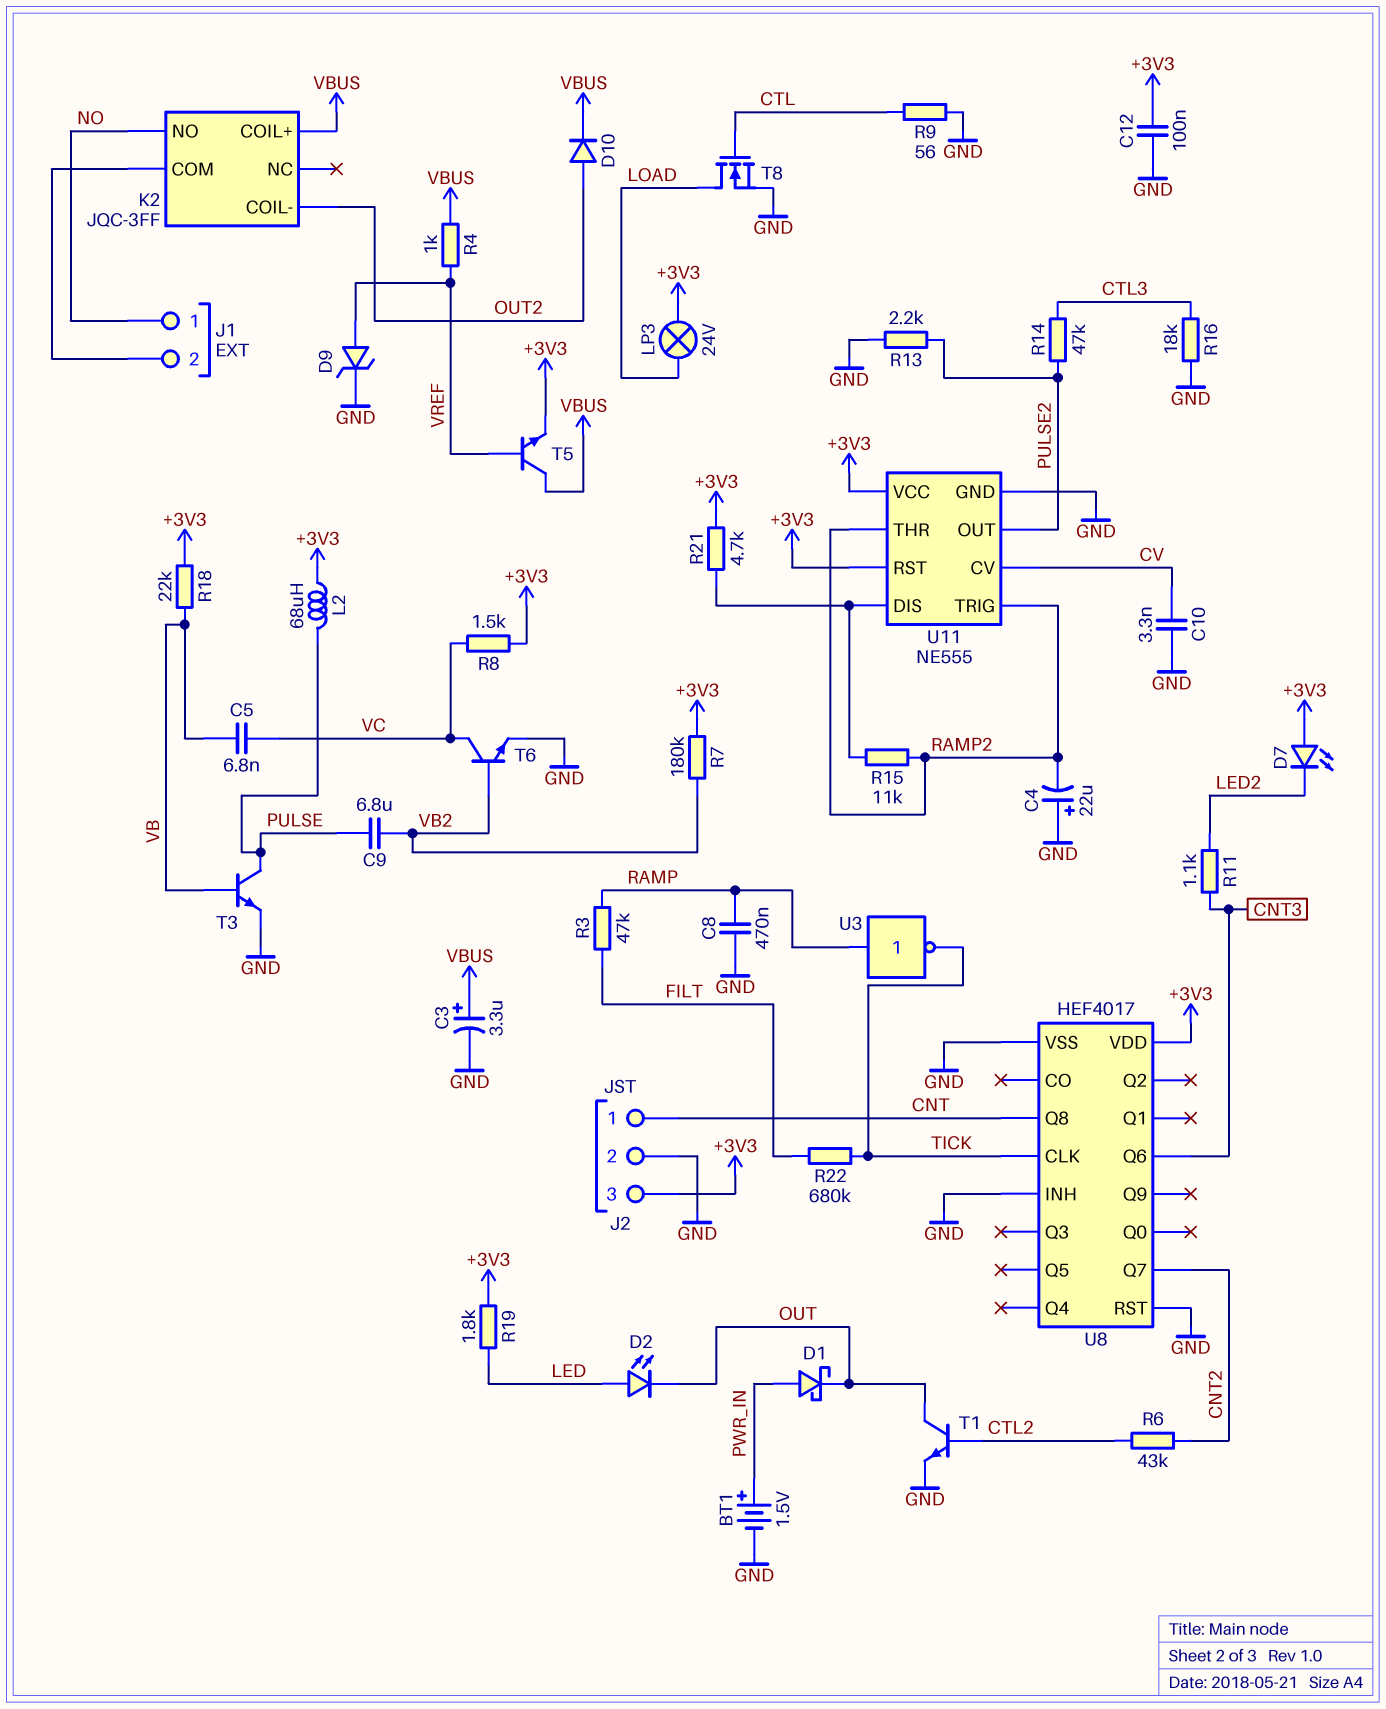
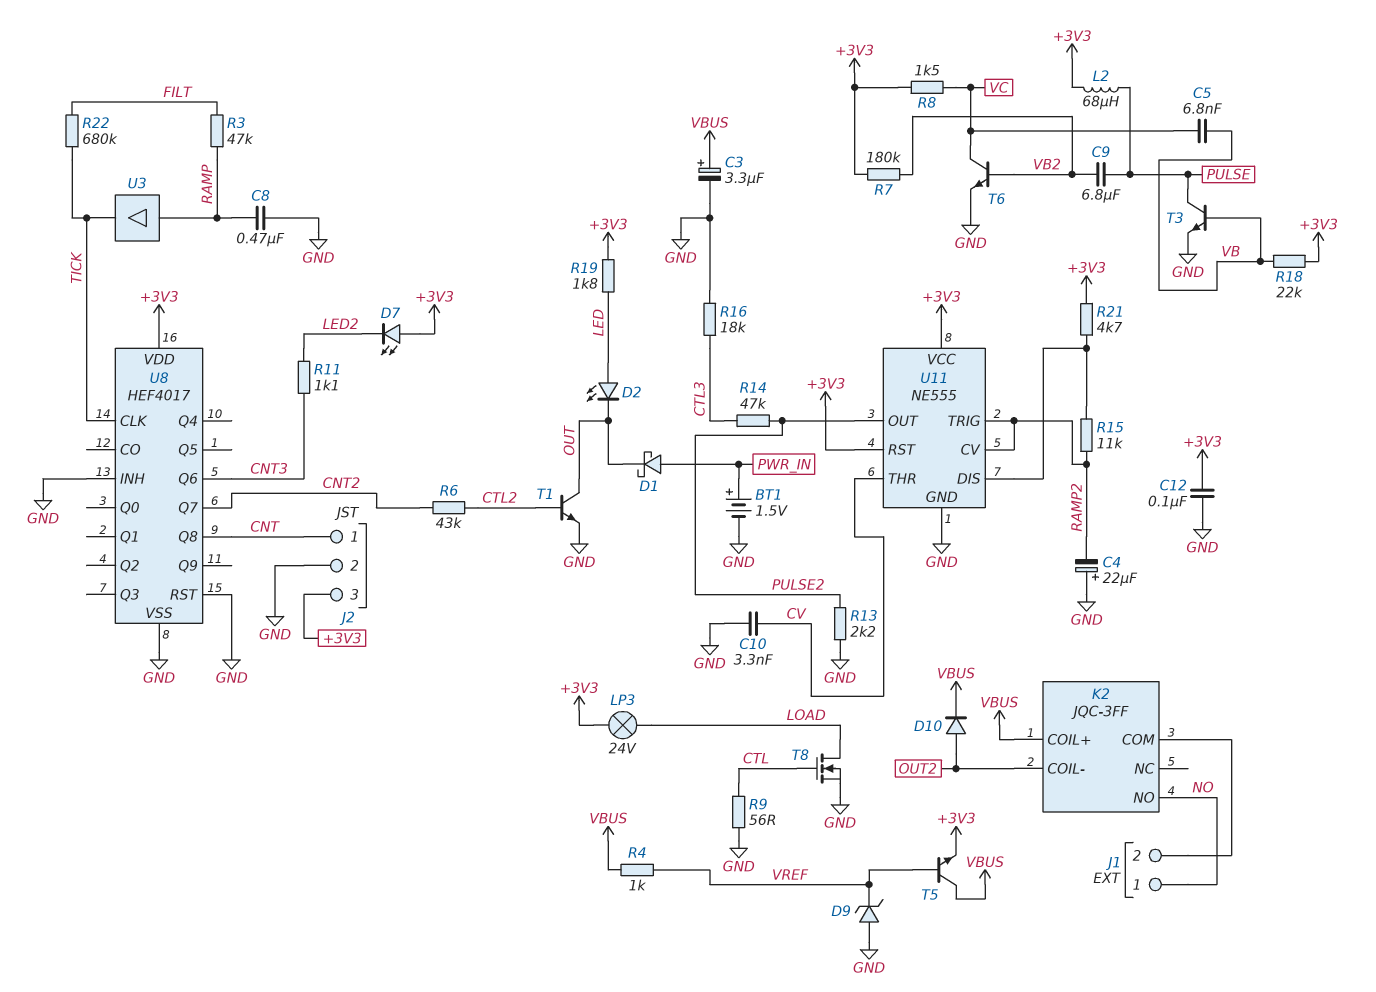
D9: zener (A VREF, K GND) -> zener (A GND, K VREF)
U3: NOT (in RAMP, out TICK) -> buffer (in RAMP, out TICK)
U11 pin CV: CV -> RAMP2
U11 pin THR: RAMP2 -> CV

